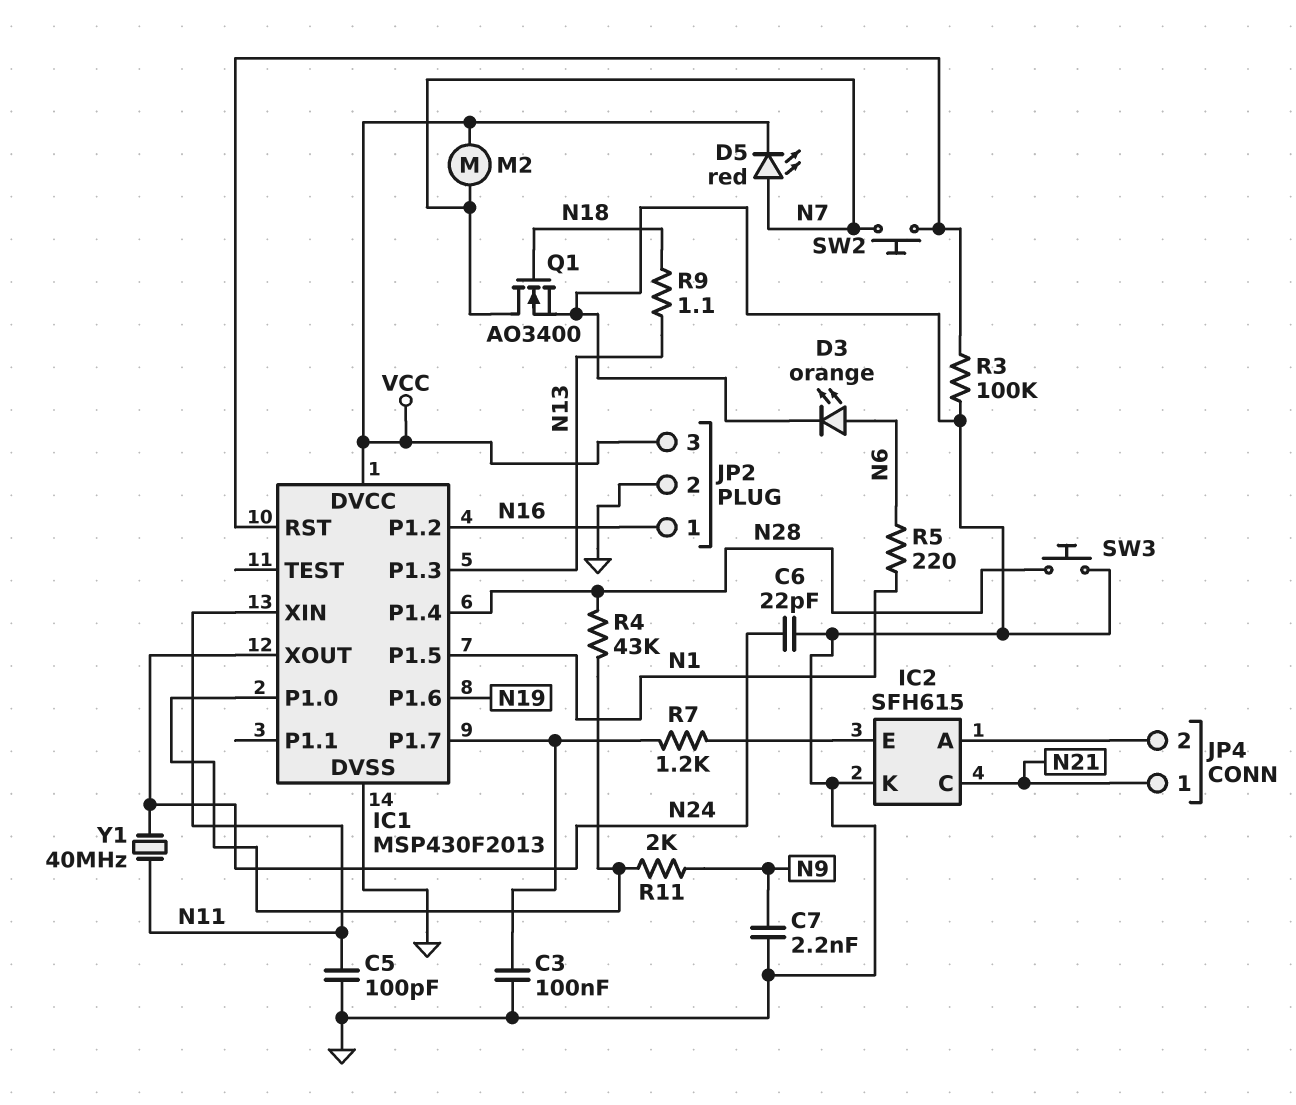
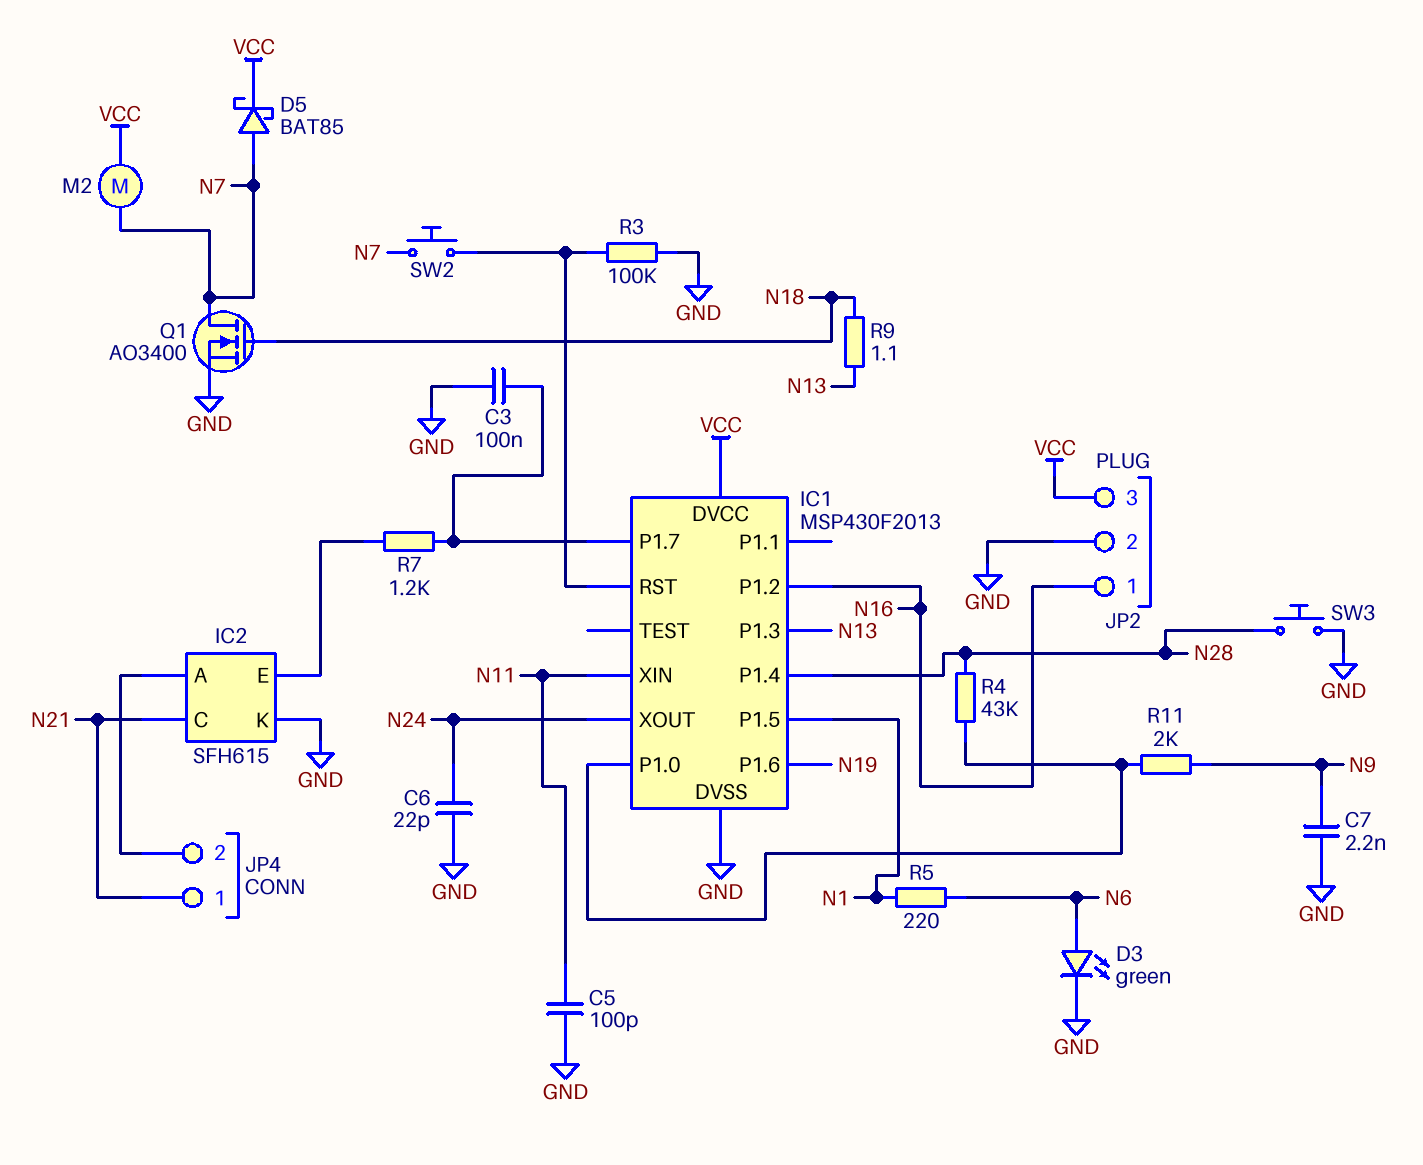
D3: LED orange (A N6, K GND) -> LED green (A N6, K GND)
D5: LED red (A N7, K VCC) -> schottky BAT85 (A N7, K VCC)
Y1: 40MHz (N11, N24) -> none

